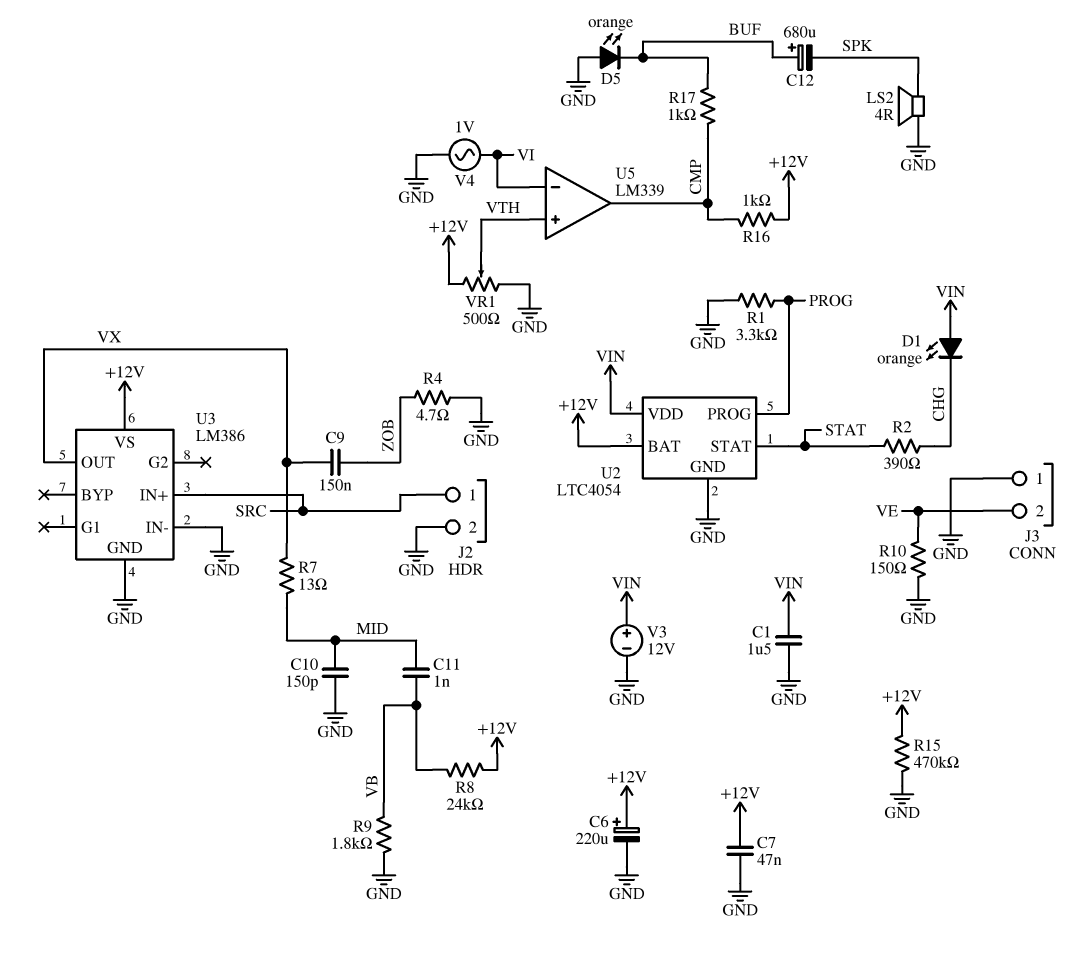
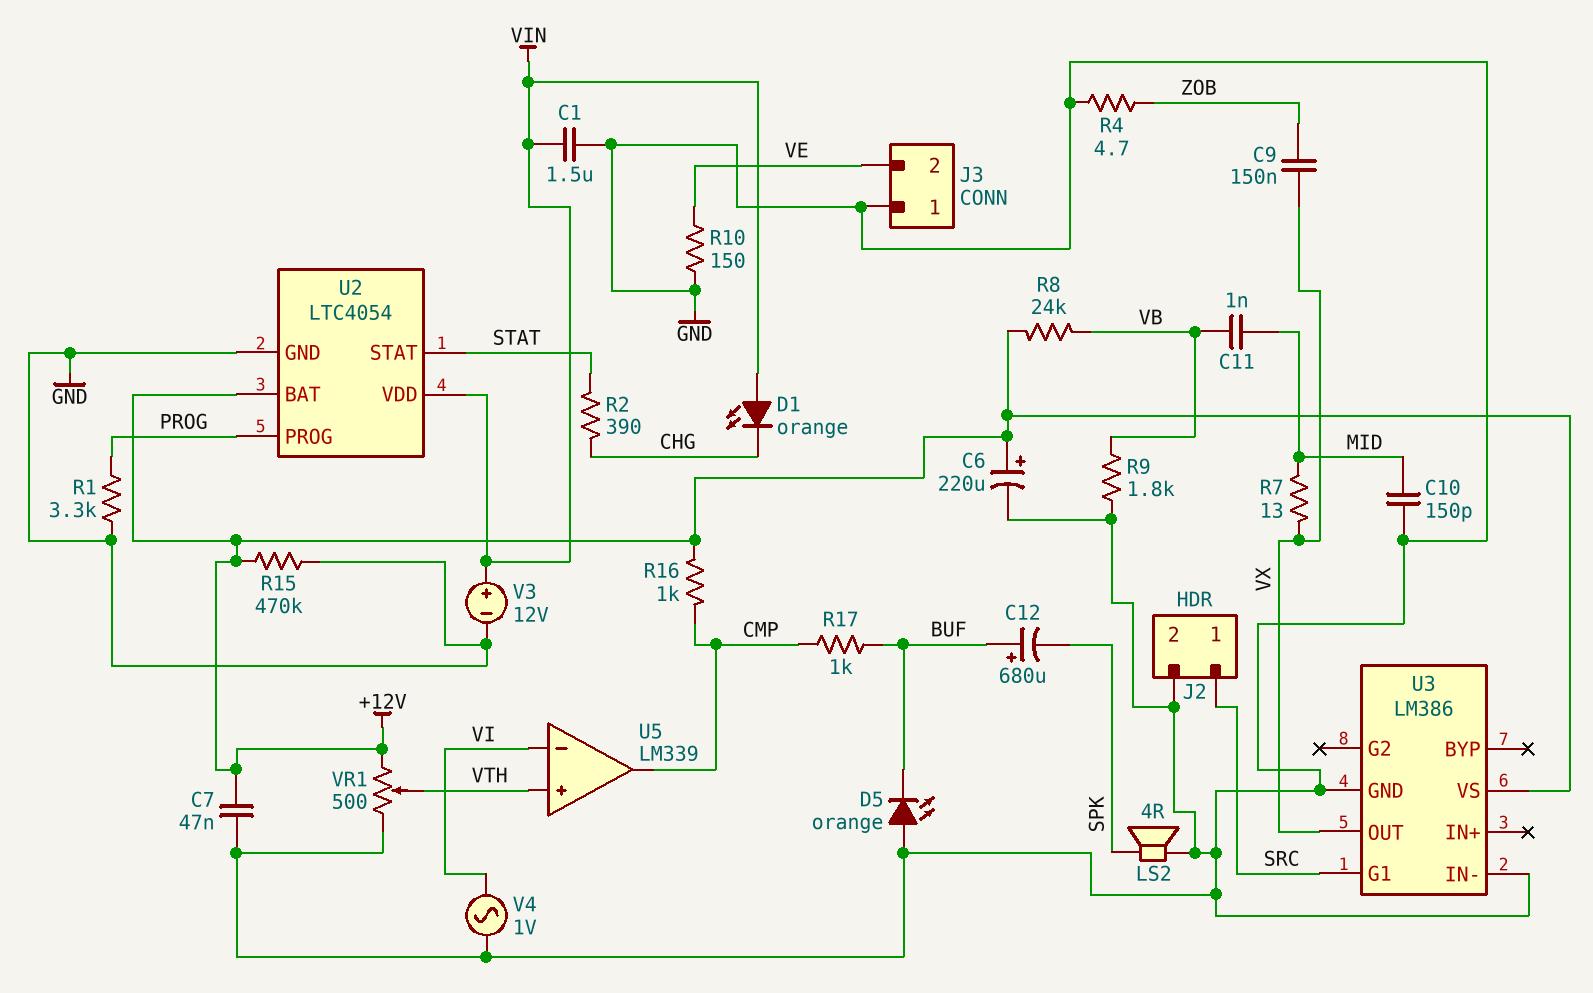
U3 pin G1: none -> SRC
U3 pin IN+: SRC -> none

